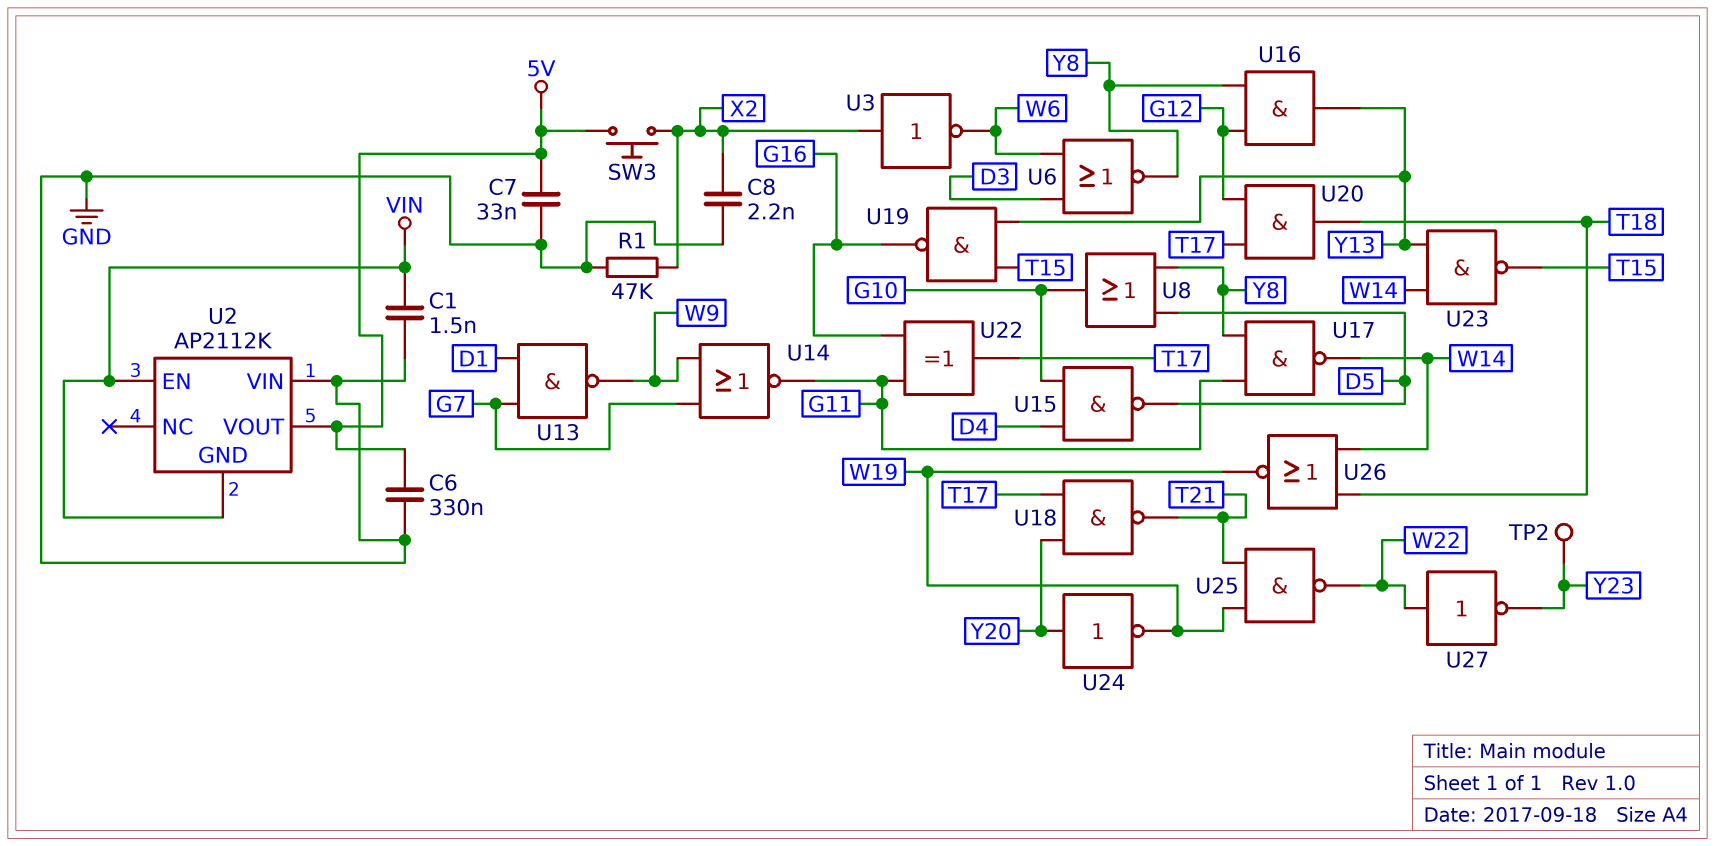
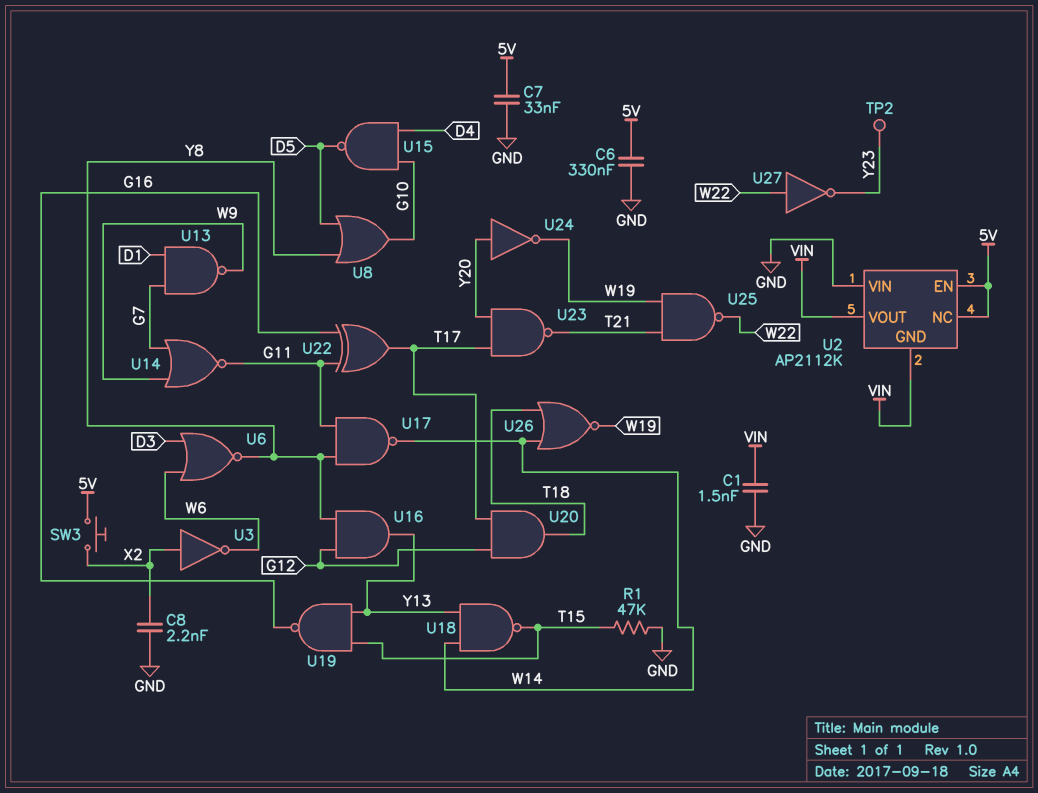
R1: 47k (GND, X2) -> 47k (GND, T15)
U2 pin EN: VIN -> 5V
U2 pin NC: none -> 5V
U2 pin VOUT: 5V -> VIN
U18: NAND (in T17, in Y20, out T21) -> NAND (in W14, in Y13, out T15)
U23: NAND (in W14, in Y13, out T15) -> NAND (in T17, in Y20, out T21)

